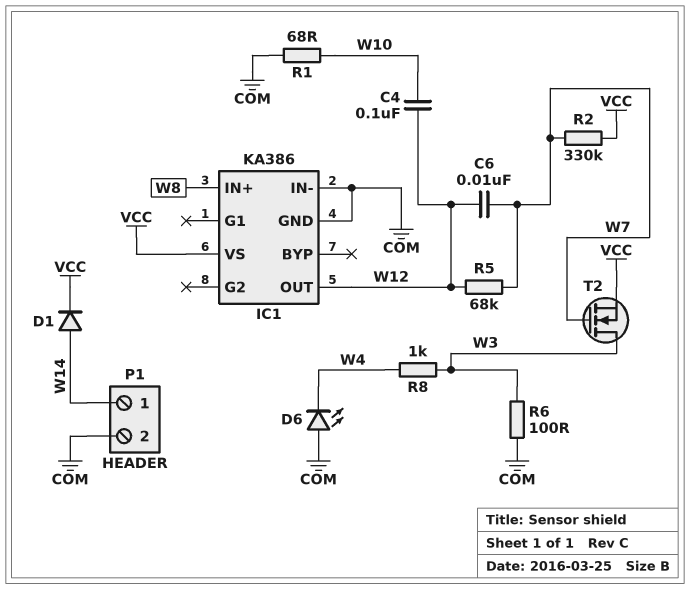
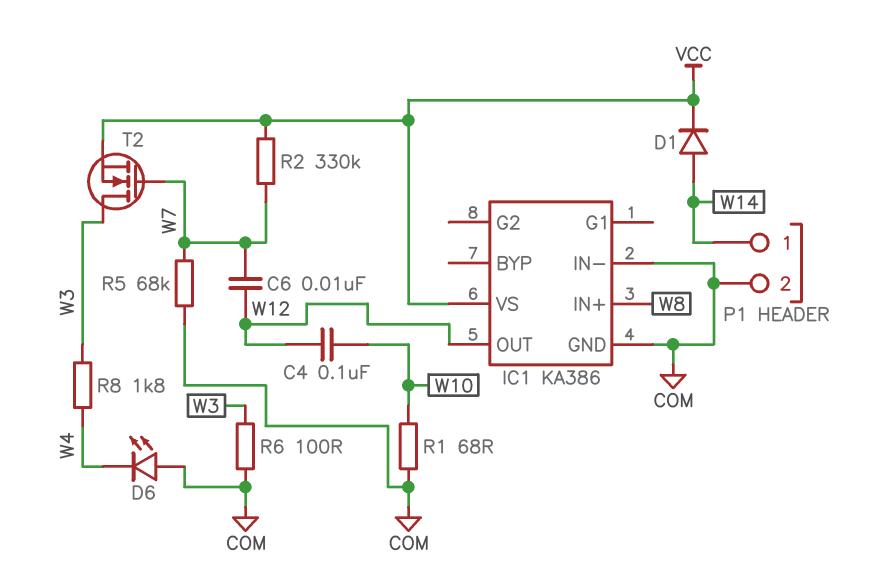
R5: 68k (W7, W12) -> 68k (COM, W7)
R8: 1k (W3, W4) -> 1.8k (W3, W4)

